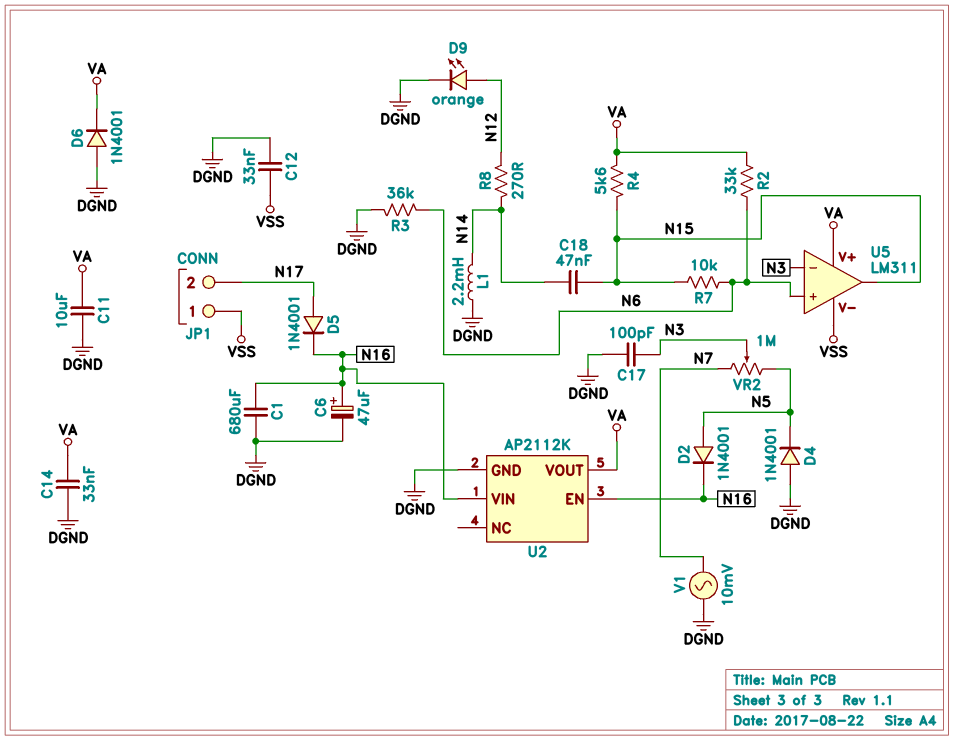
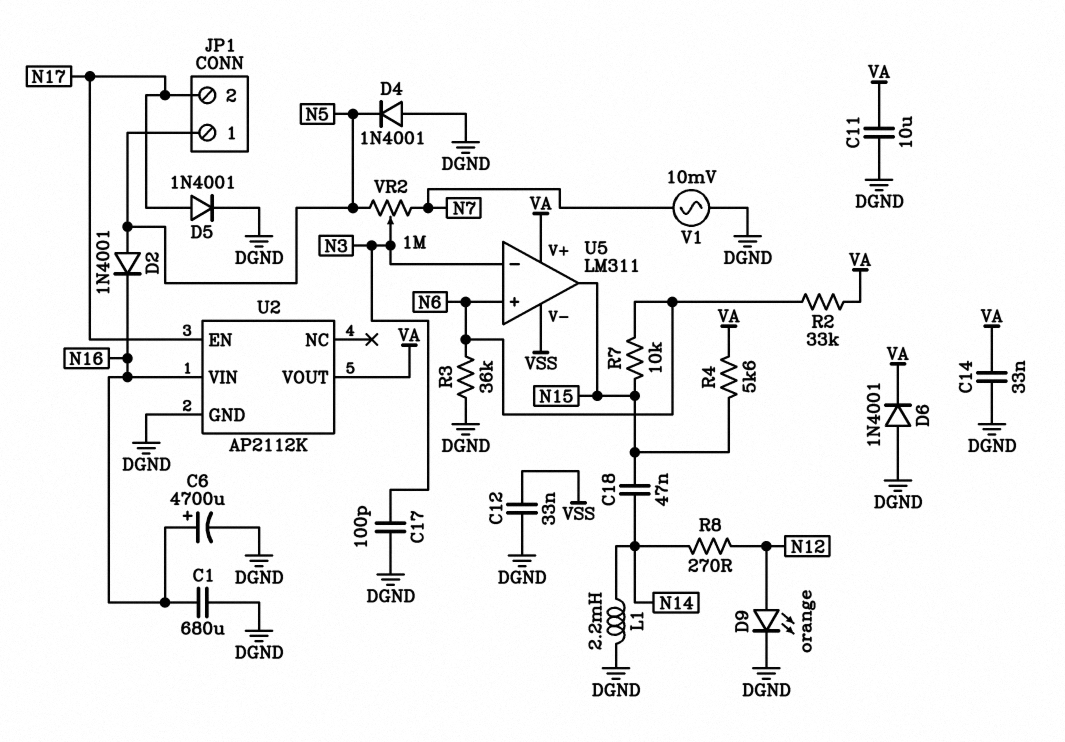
C6: 47uF (plus N16, minus DGND) -> 4700uF (plus N16, minus DGND)
D5: diode 1N4001 (A N17, K N16) -> diode 1N4001 (A N17, K DGND)
JP1 pin 1: VSS -> N5
U2 pin EN: N16 -> N17

